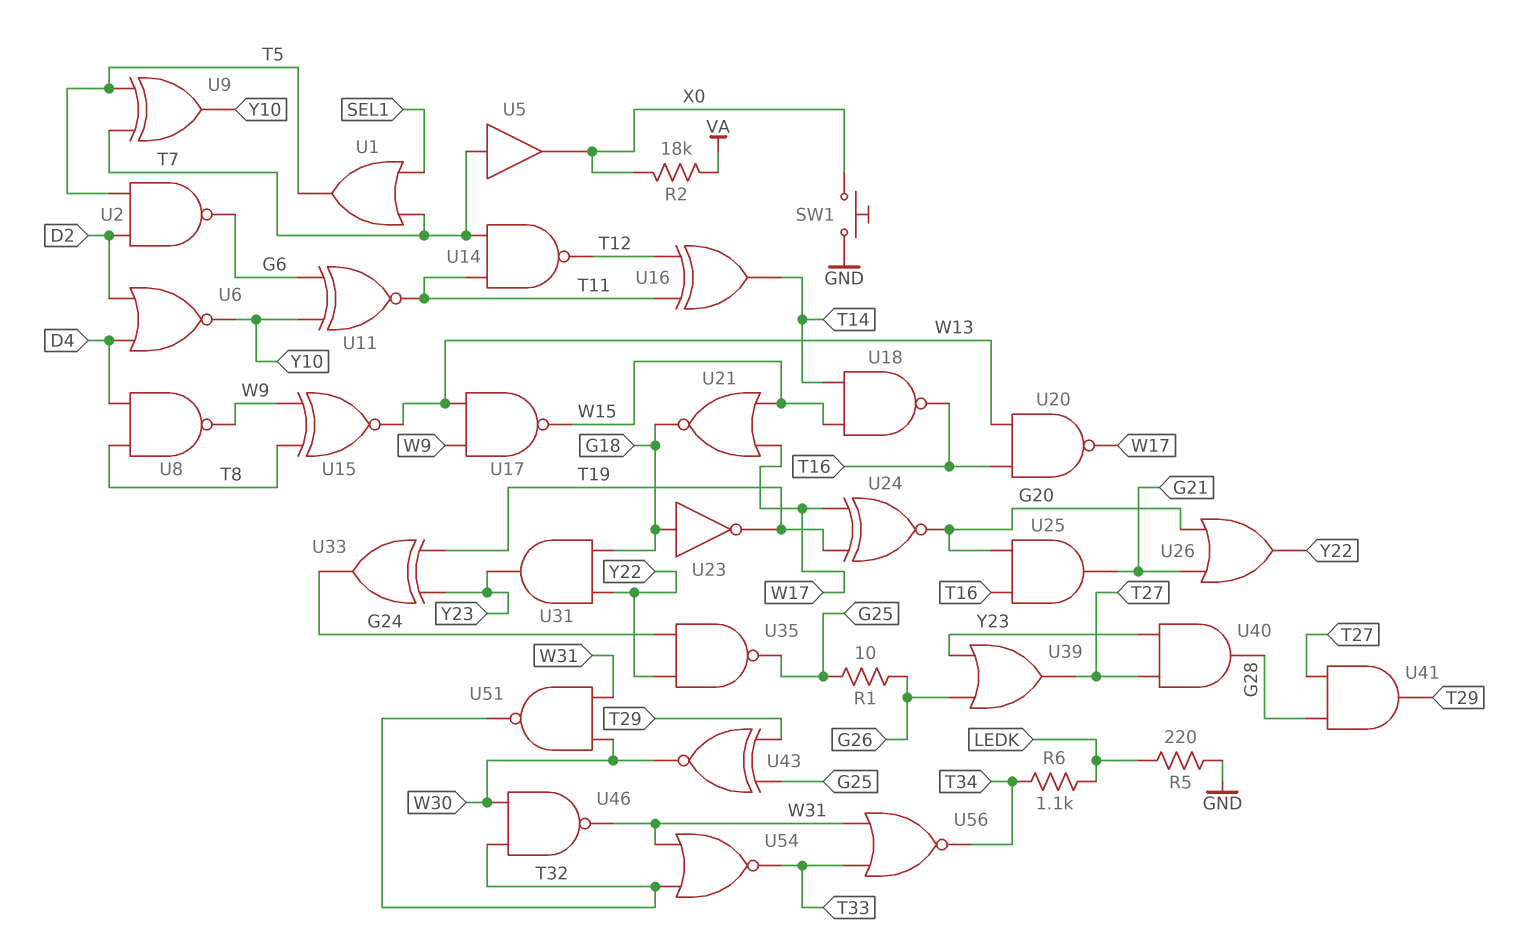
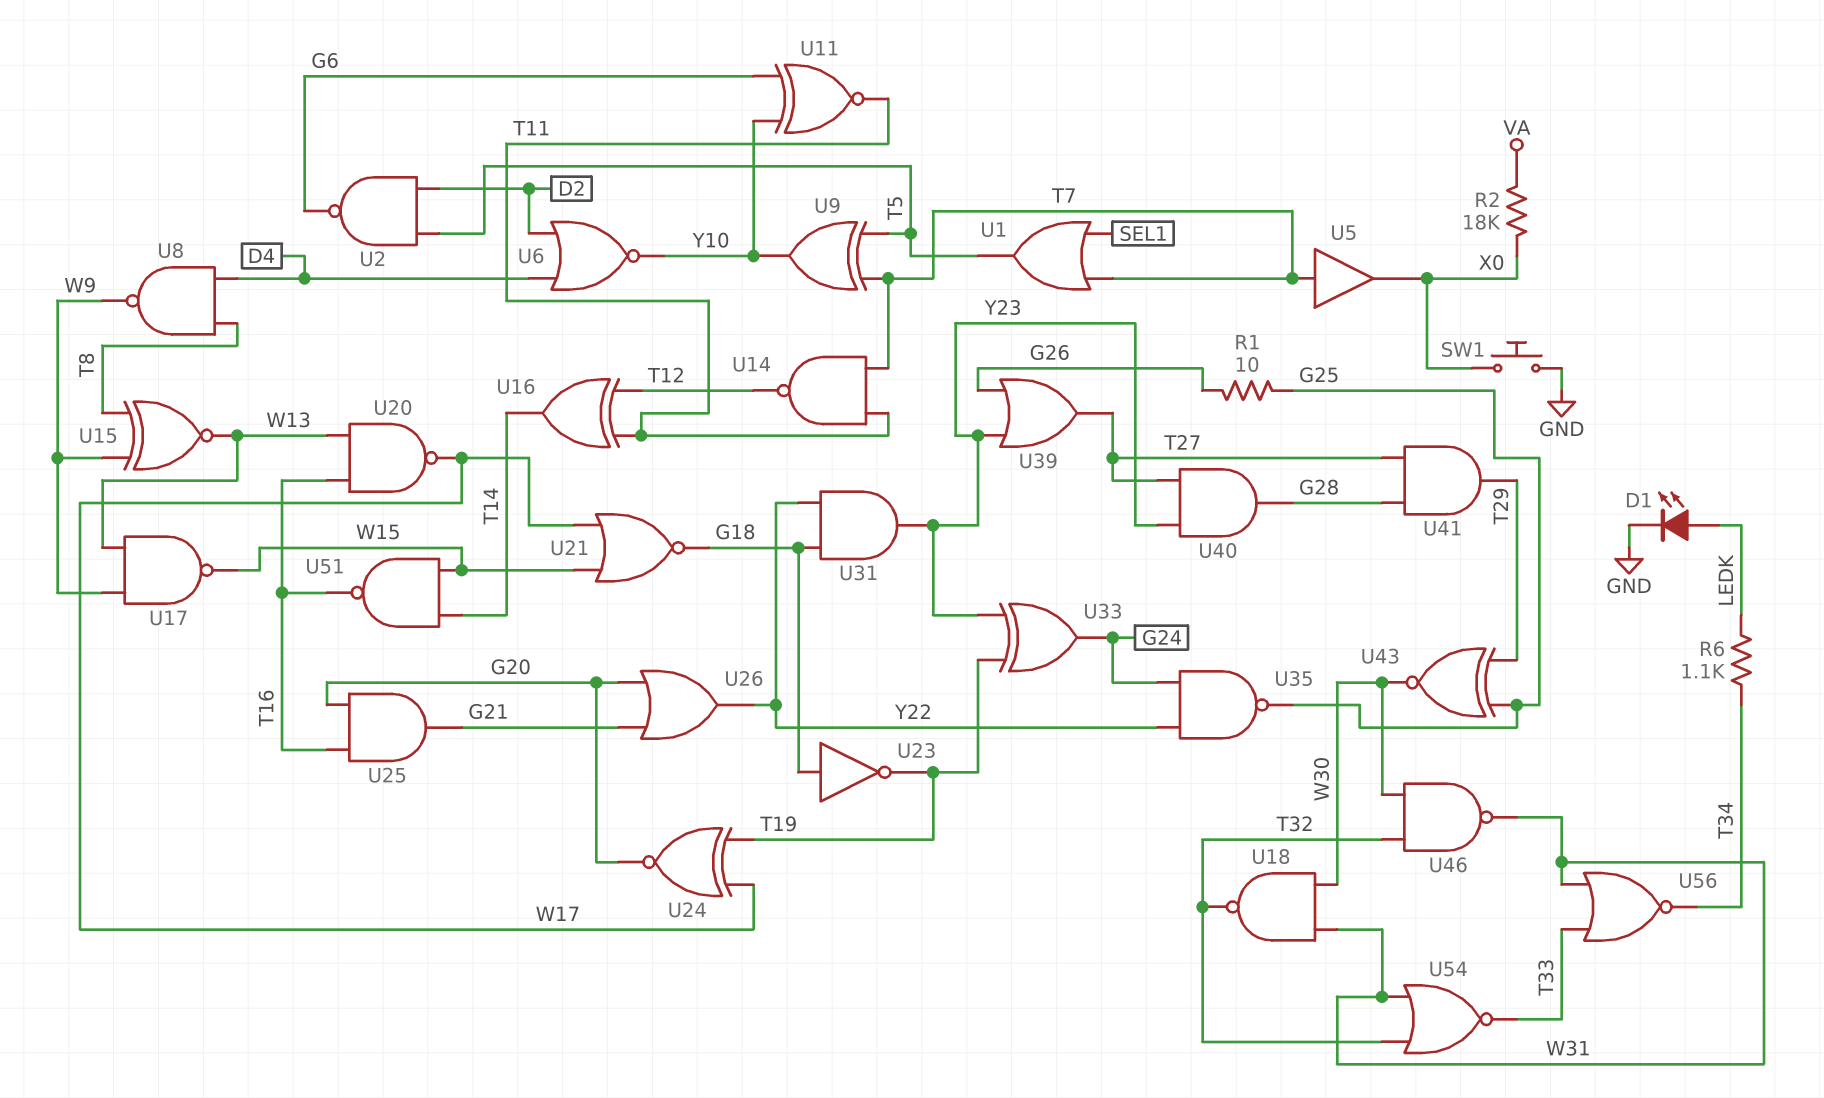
D1: none -> LED (A LEDK, K GND)
R5: 220 (GND, LEDK) -> none
U18: NAND (in T14, in W15, out T16) -> NAND (in W30, in W31, out T32)
U51: NAND (in W30, in W31, out T32) -> NAND (in T14, in W15, out T16)

